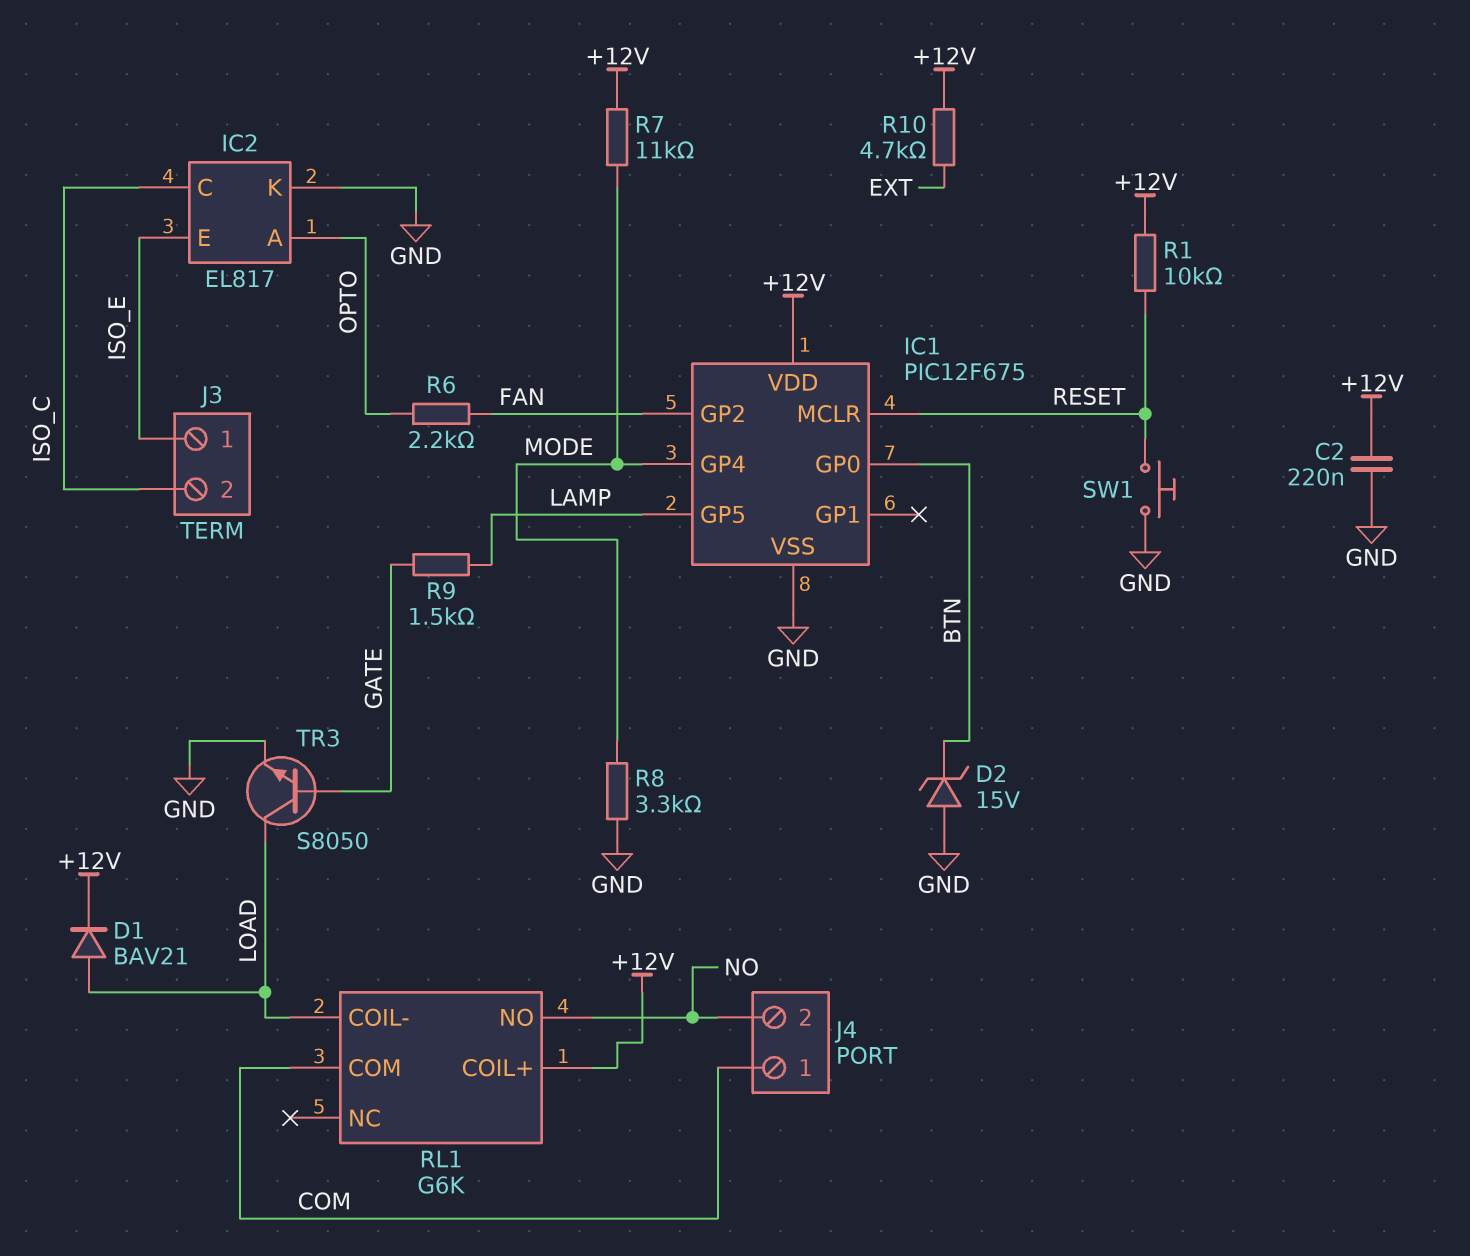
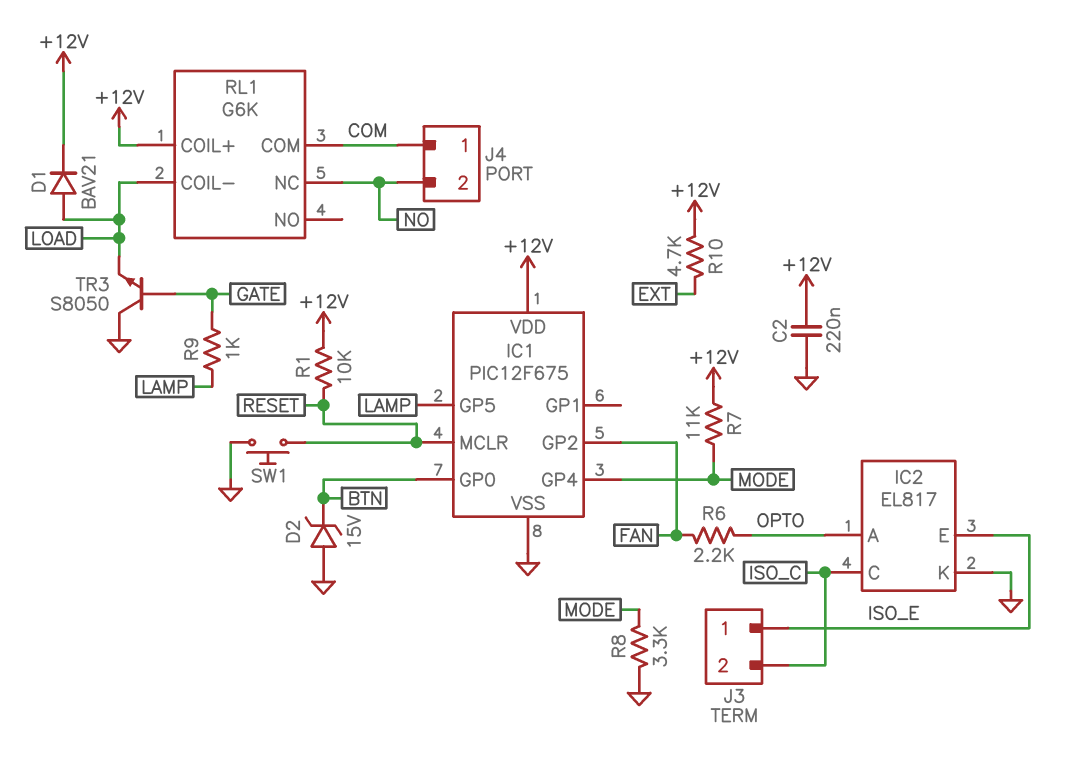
R9: 1.5k (GATE, LAMP) -> 1k (GATE, LAMP)
RL1 pin NC: none -> NO
RL1 pin NO: NO -> none
TR3: NPN S8050 (B GATE, C LOAD, E GND) -> NPN S8050 (B GATE, C GND, E LOAD)

